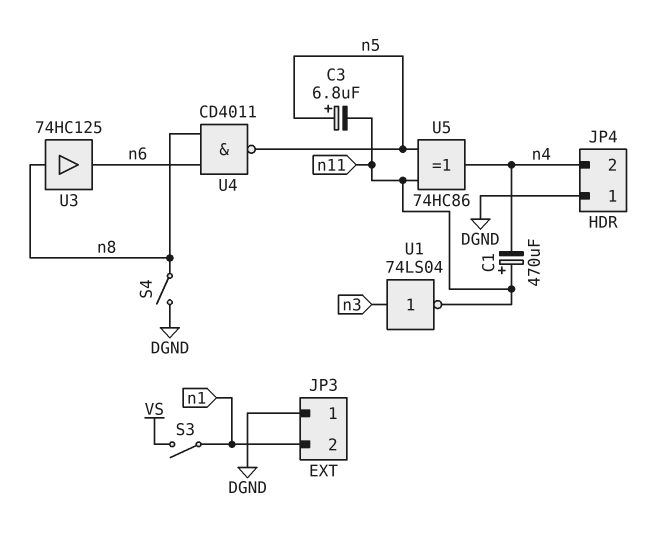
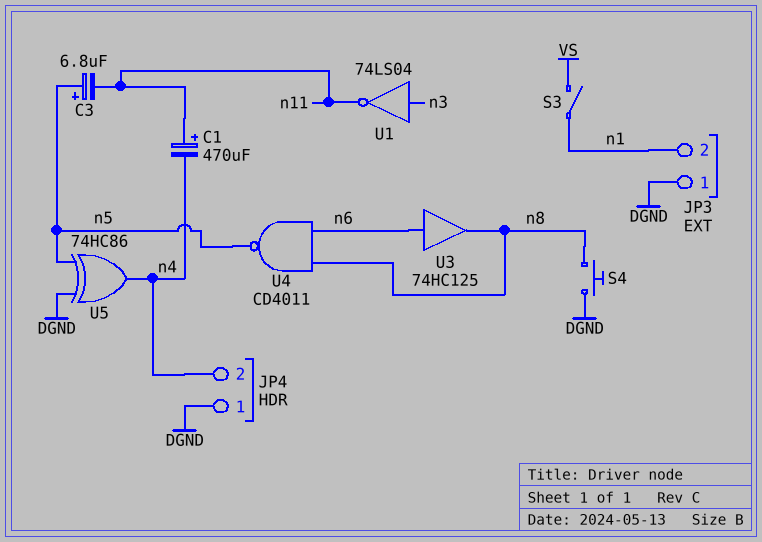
S4: switch (DGND, n8) -> button (DGND, n8)
U3: buffer 74HC125 (in n8, out n6) -> buffer 74HC125 (in n6, out n8)
U5: XOR 74HC86 (in n5, in n11, out n4) -> XOR 74HC86 (in DGND, in n5, out n4)

